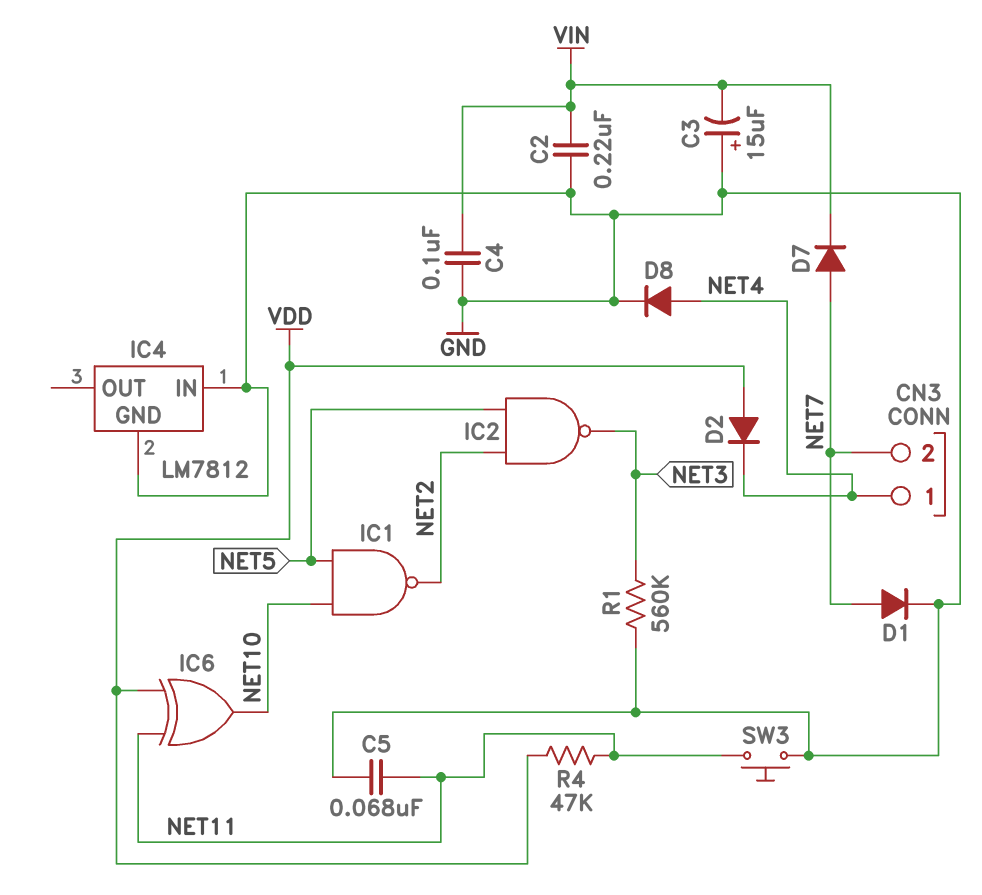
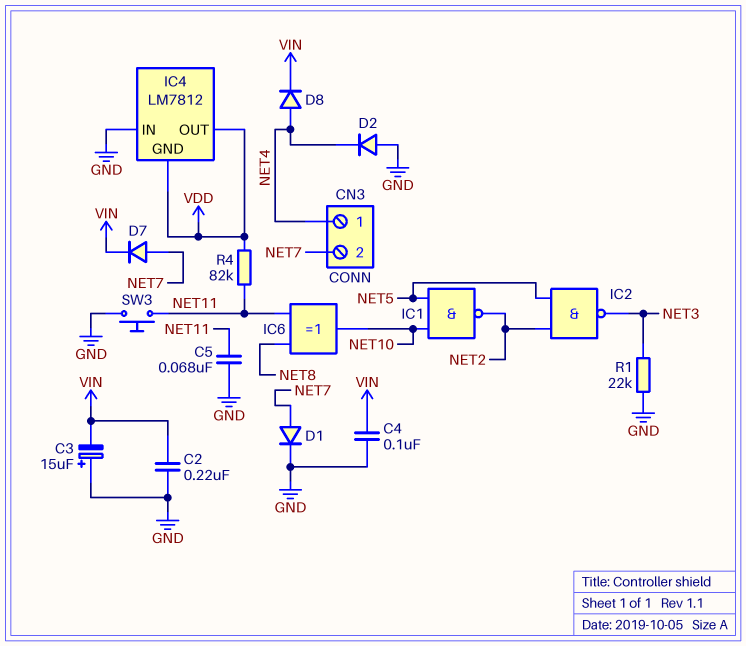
D2: diode (A VDD, K NET4) -> diode (A GND, K NET4)
D8: diode (A NET4, K GND) -> diode (A NET4, K VIN)
IC4 pin GND: GND -> VDD
IC4 pin OUT: none -> VDD
IC6: XOR (in NET11, in VDD, out NET10) -> XOR (in NET8, in NET11, out NET10)
R1: 560k (GND, NET3) -> 22k (GND, NET3)
R4: 47k (NET11, VDD) -> 82k (NET11, VDD)

